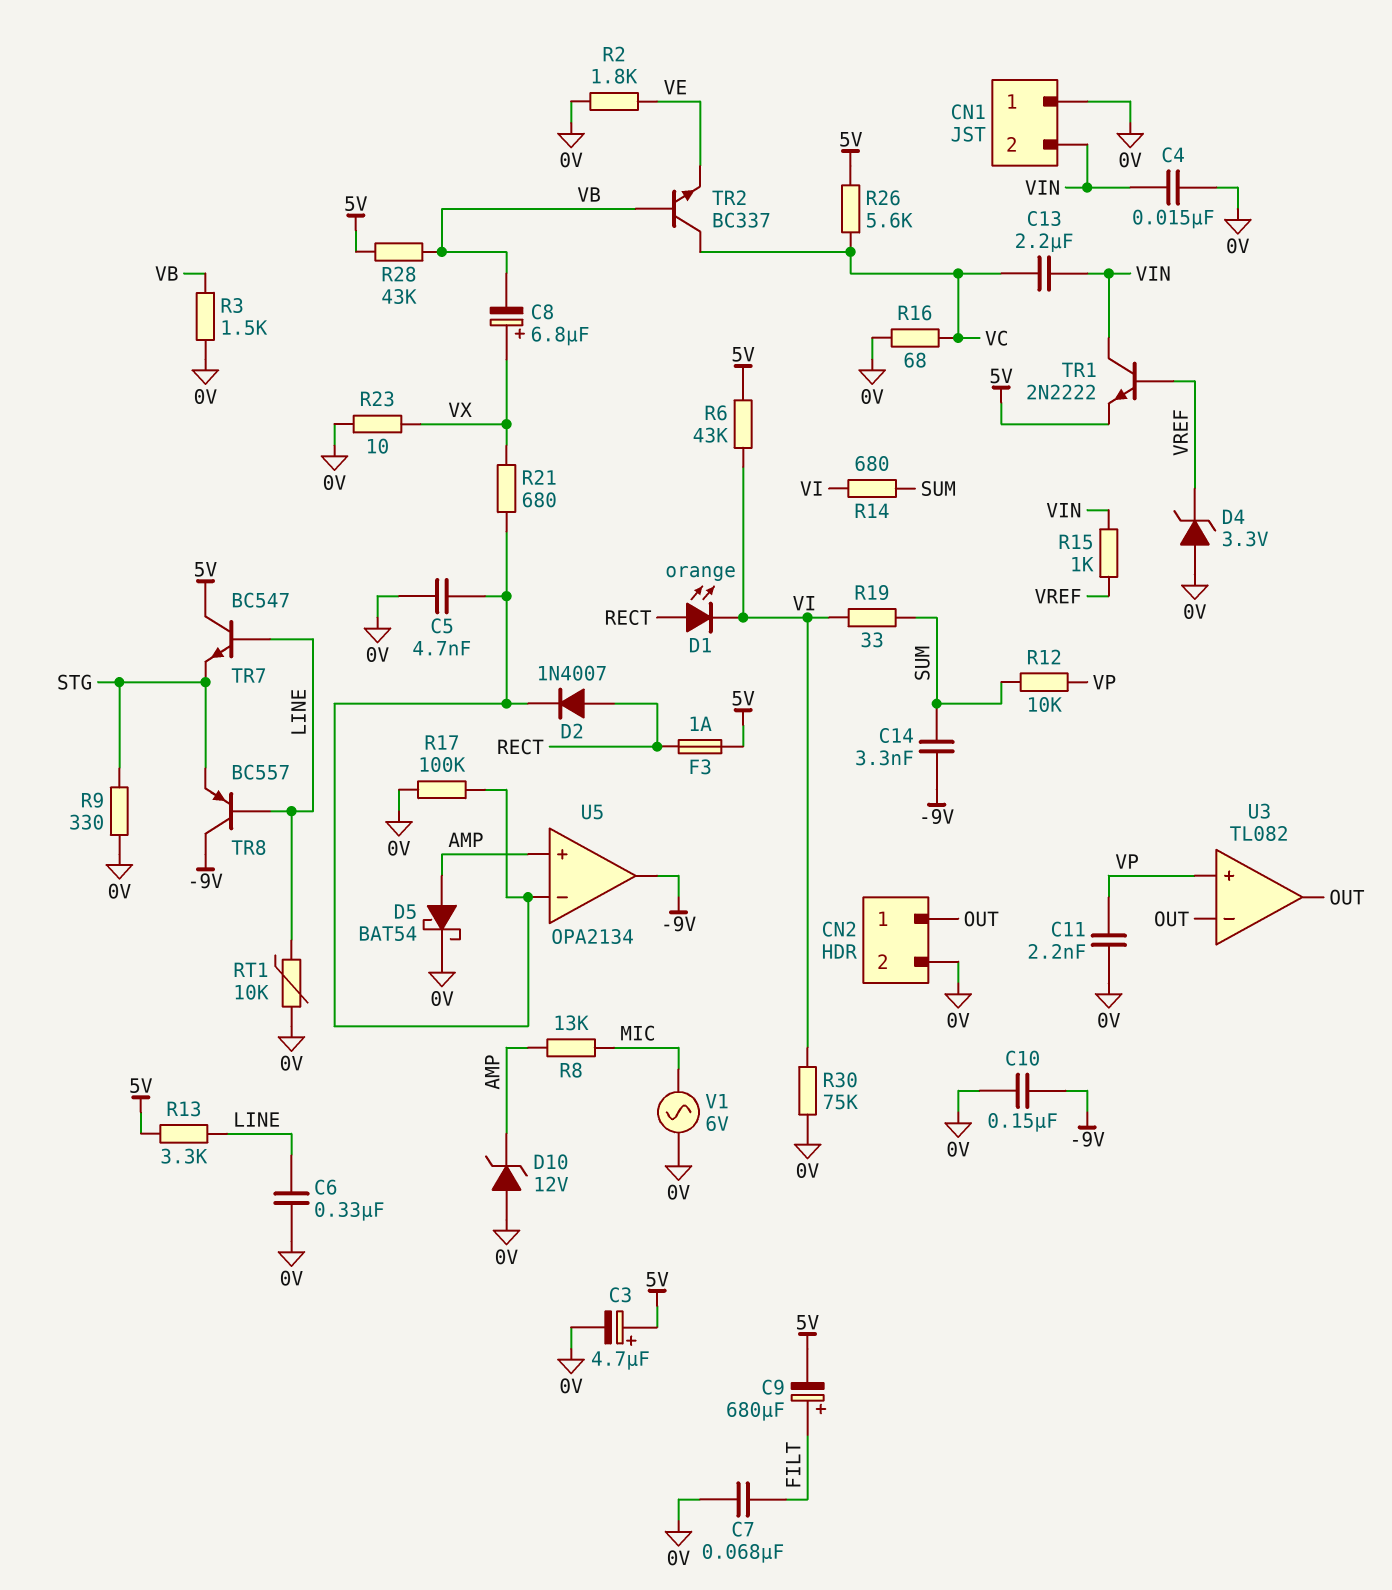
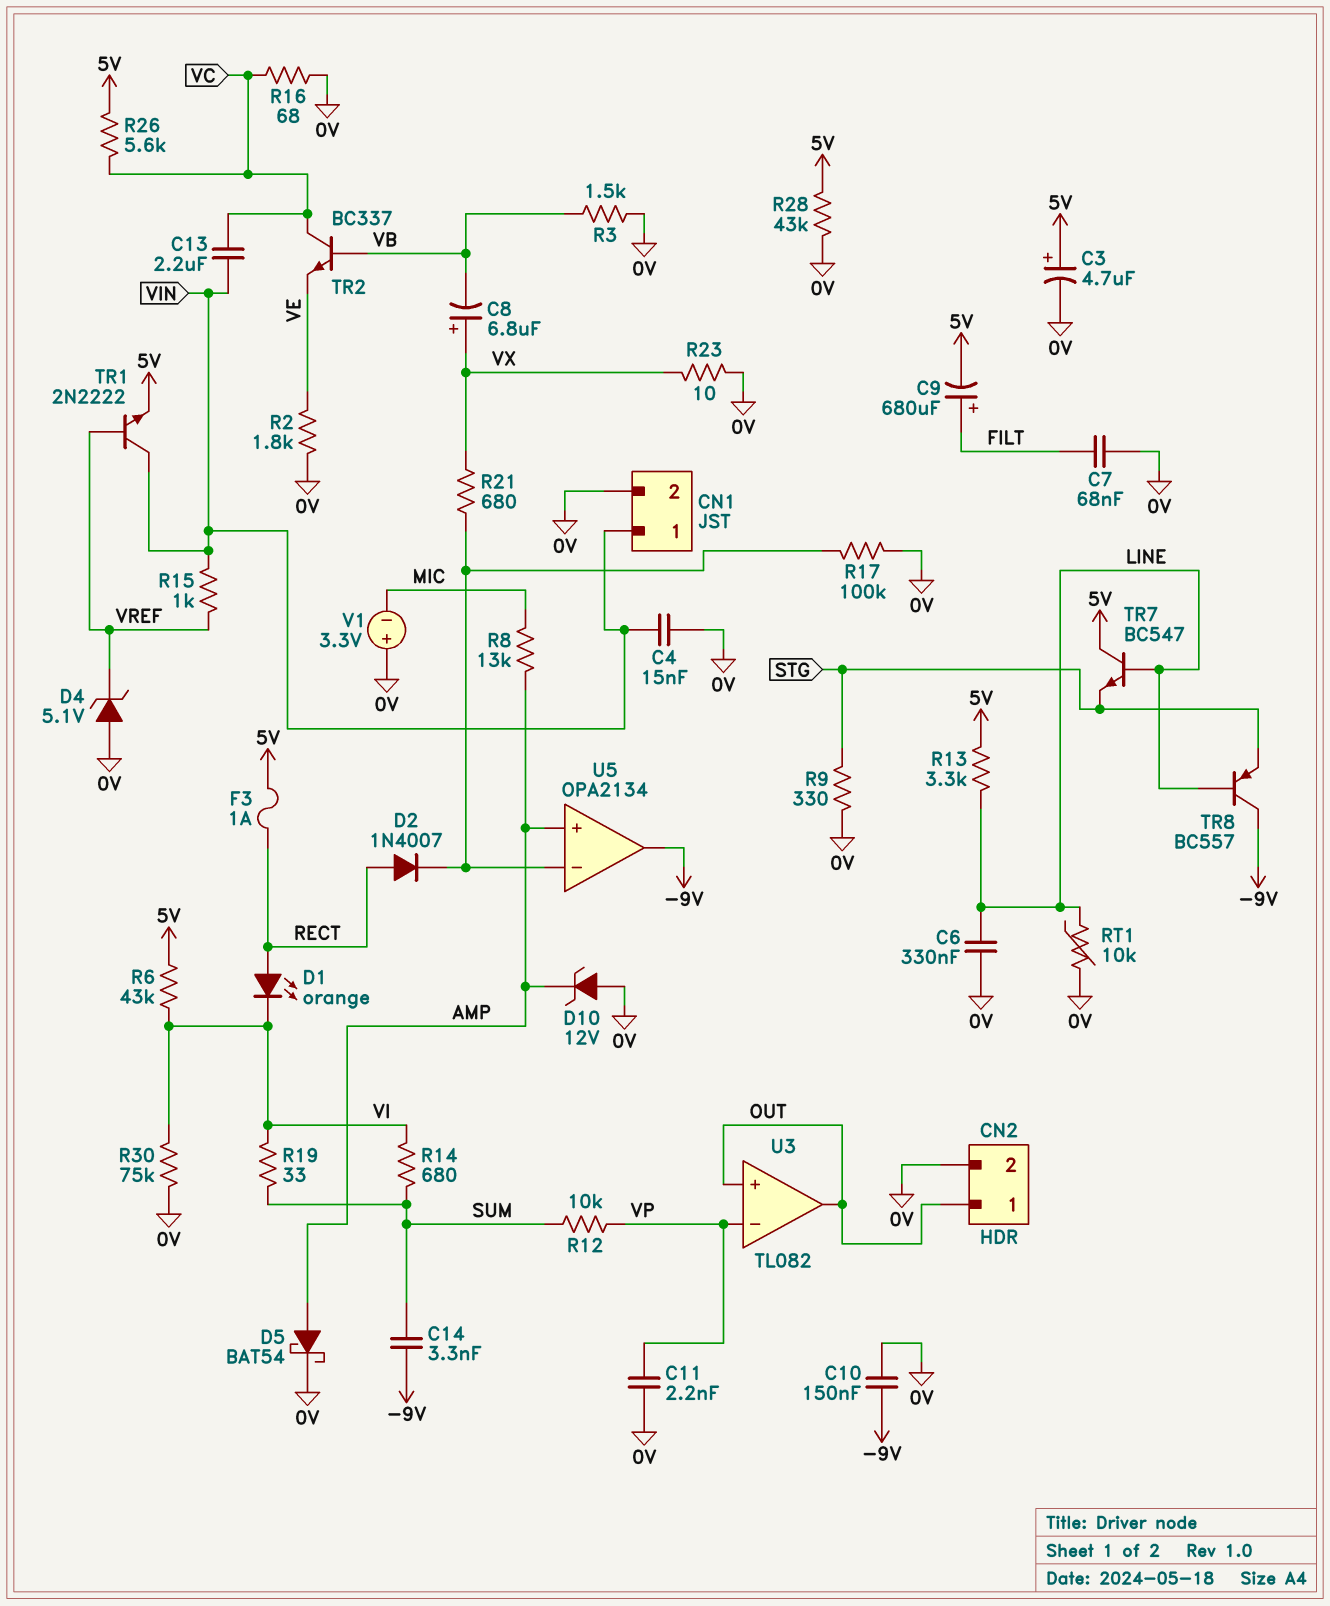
C5: 4.7nF (0V, U5/in-) -> none
CN1 pin 1: 0V -> VIN
CN1 pin 2: VIN -> 0V
D4: zener 3.3V (A 0V, K VREF) -> zener 5.1V (A 0V, K VREF)
R28: 43k (5V, VB) -> 43k (0V, 5V)
U3 pin in+: VP -> OUT
U3 pin in-: OUT -> VP
V1: AC 6V (0V, MIC) -> 3.3V (plus 0V, minus MIC)

